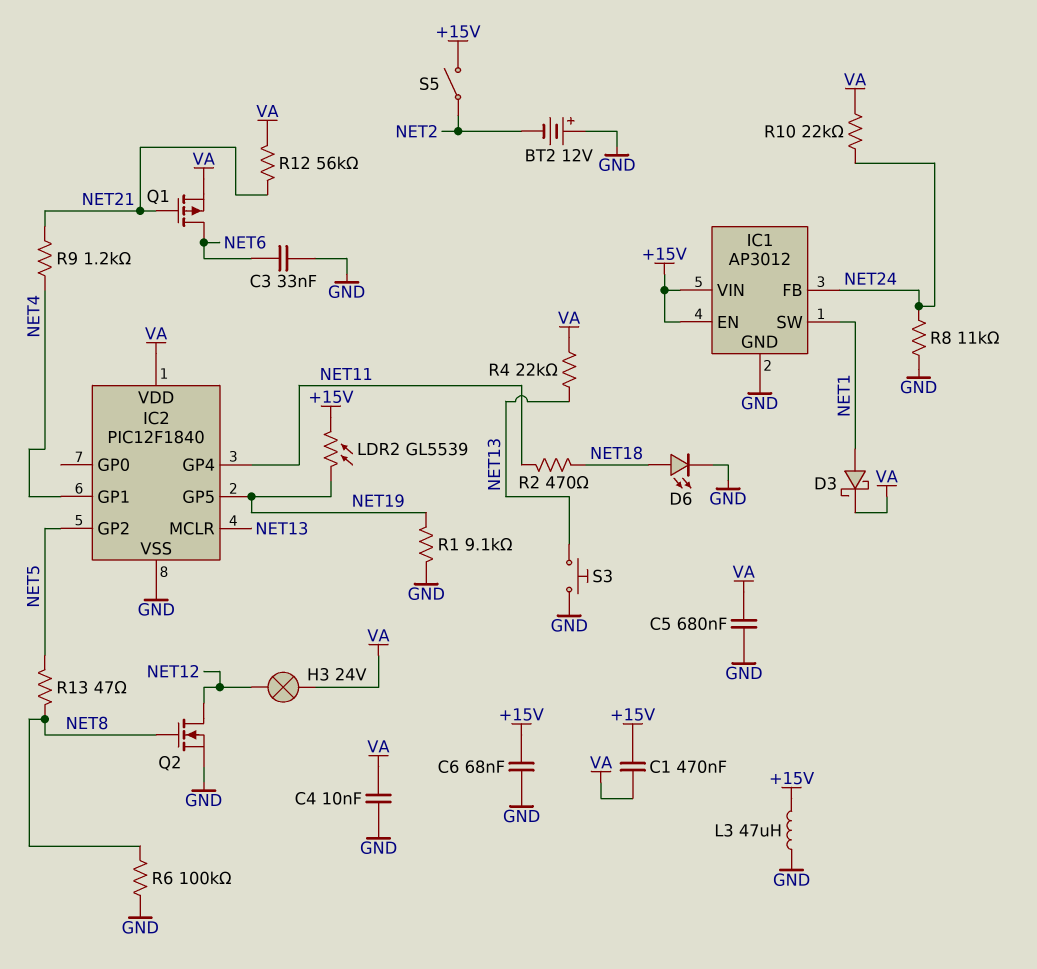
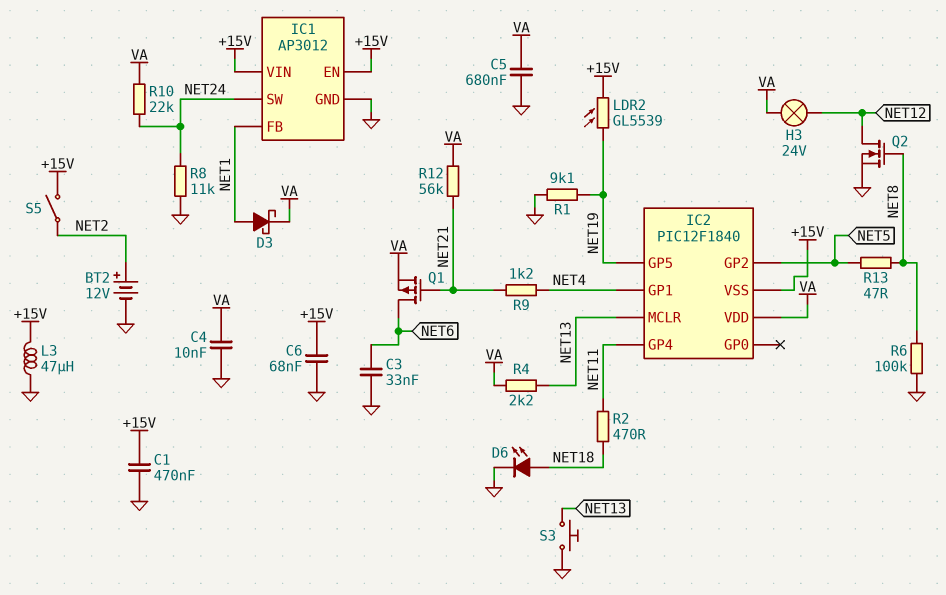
BT2: 12V (plus GND, minus NET2) -> 12V (plus NET2, minus GND)
C1: 470nF (+15V, VA) -> 470nF (+15V, GND)
IC1 pin FB: NET24 -> NET1
IC1 pin SW: NET1 -> NET24
IC2 pin VSS: GND -> +15V
R4: 22k (NET13, VA) -> 2.2k (NET13, VA)

